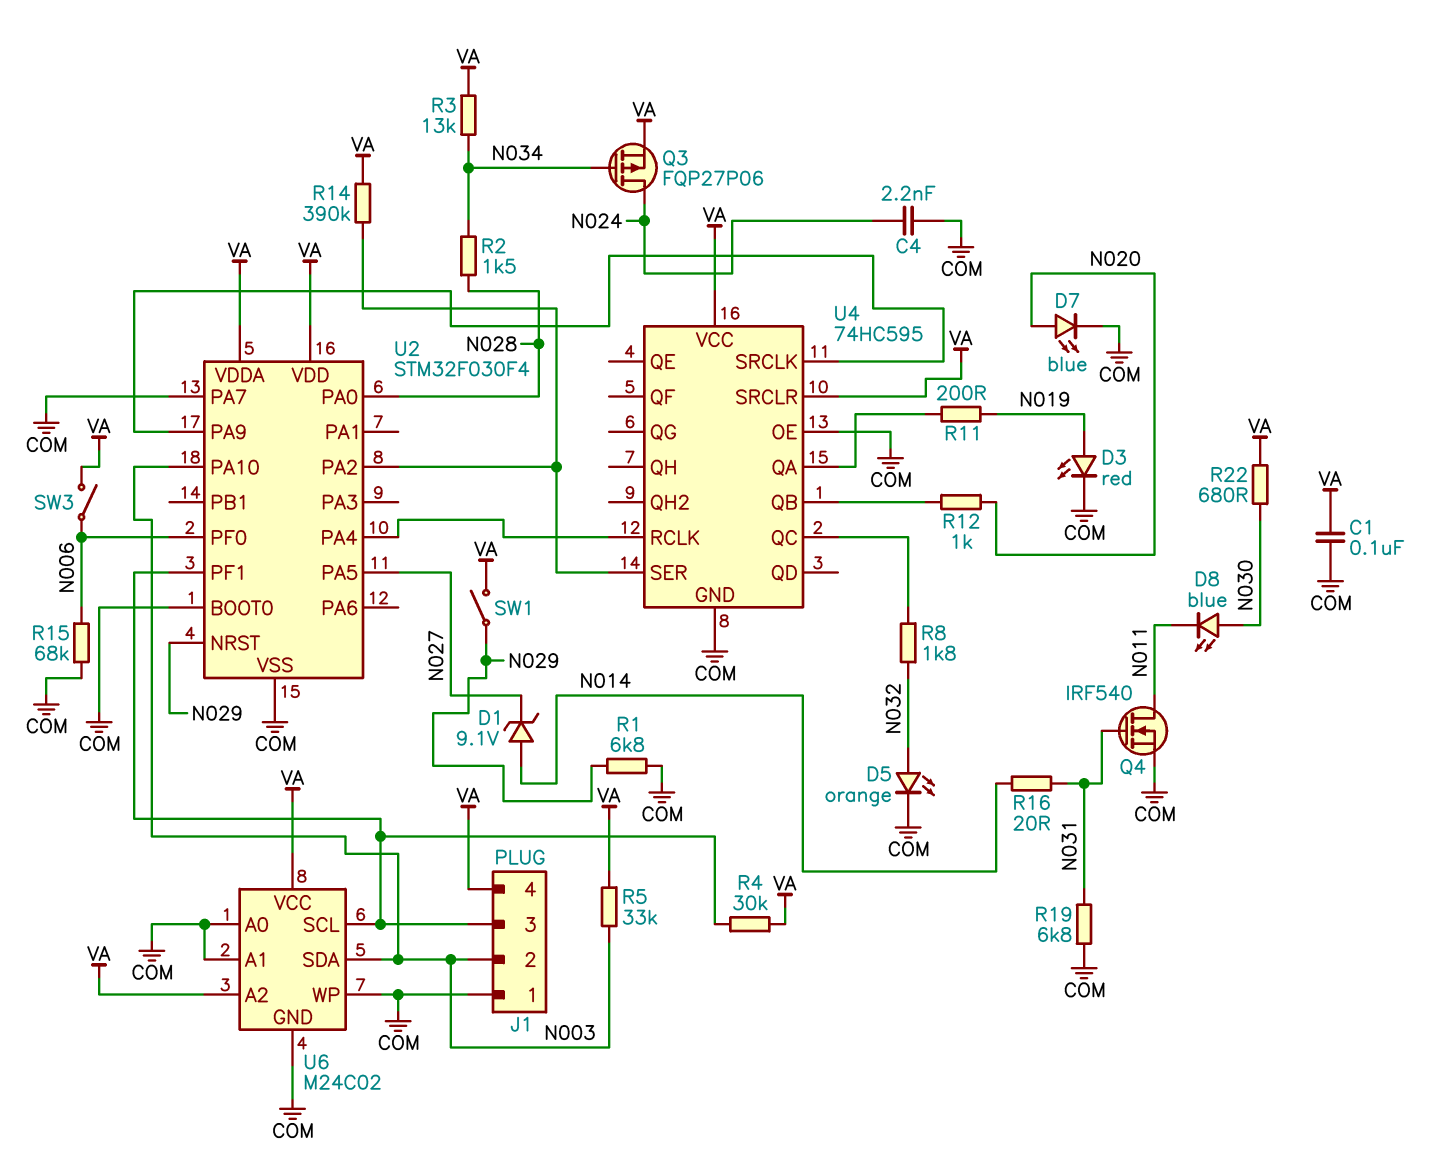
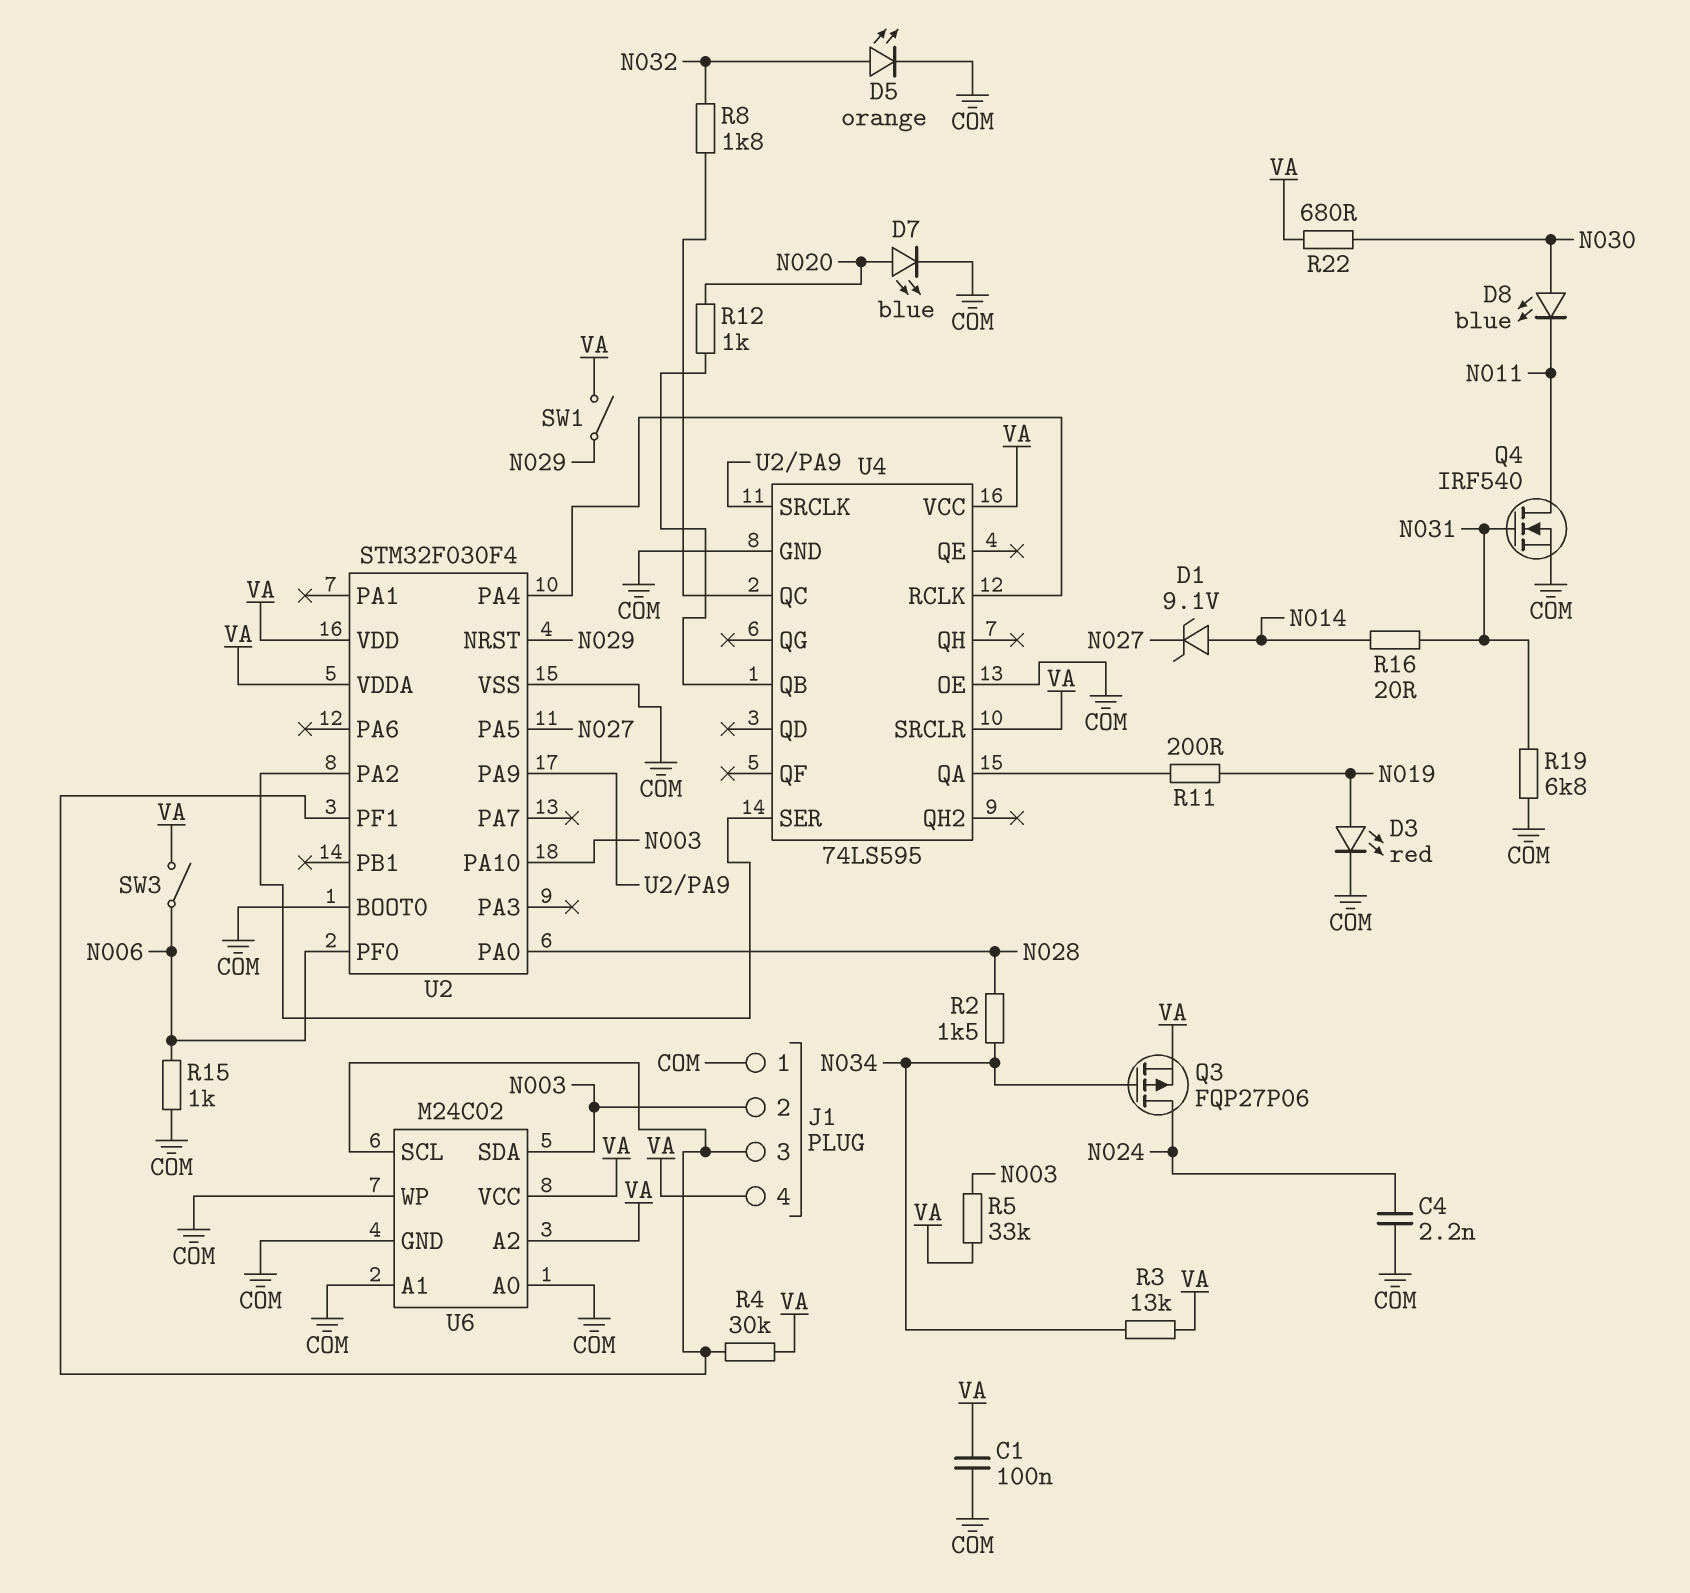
R1: 6.8k (COM, N029) -> none
R14: 390k (U2/PA2, VA) -> none
R15: 68k (COM, N006) -> 1k (COM, N006)
U2 pin PA7: COM -> none
U4: 74HC595 -> 74LS595

